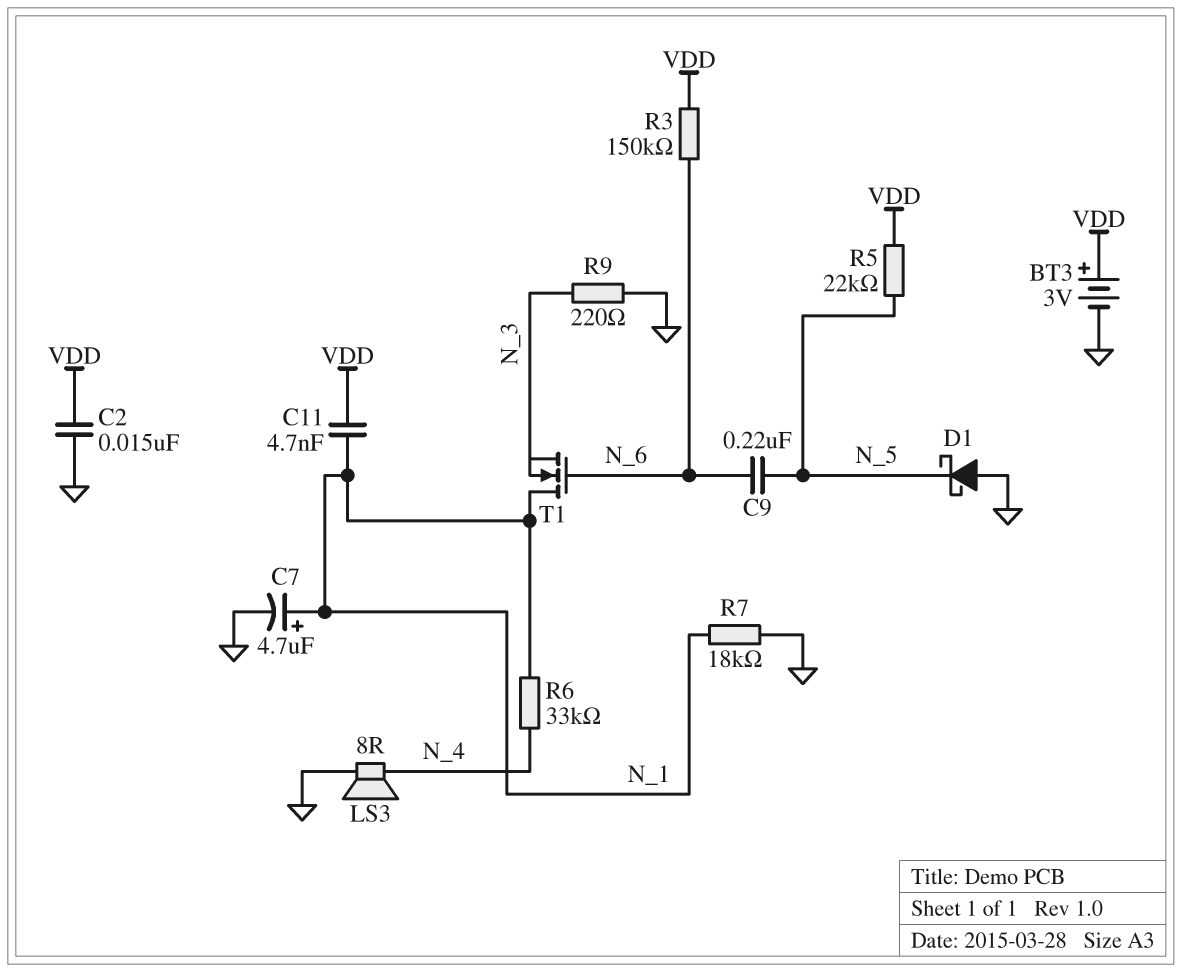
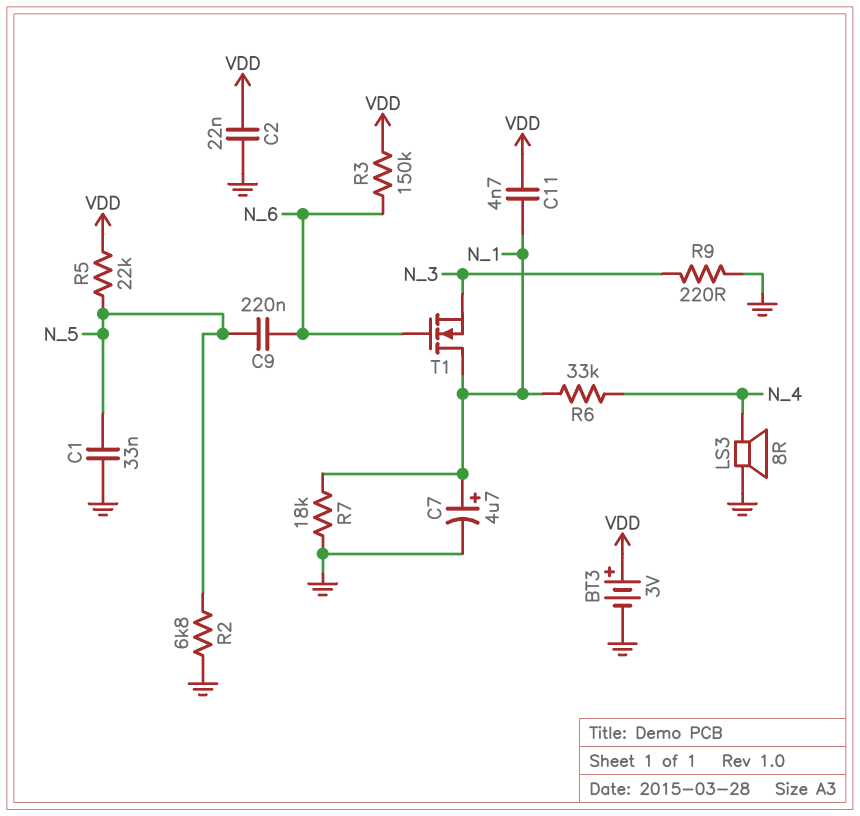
C1: none -> 33nF (GND, N_5)
C2: 15nF (GND, VDD) -> 22nF (GND, VDD)
D1: schottky (A GND, K N_5) -> none
R2: none -> 6.8k (GND, N_5)

